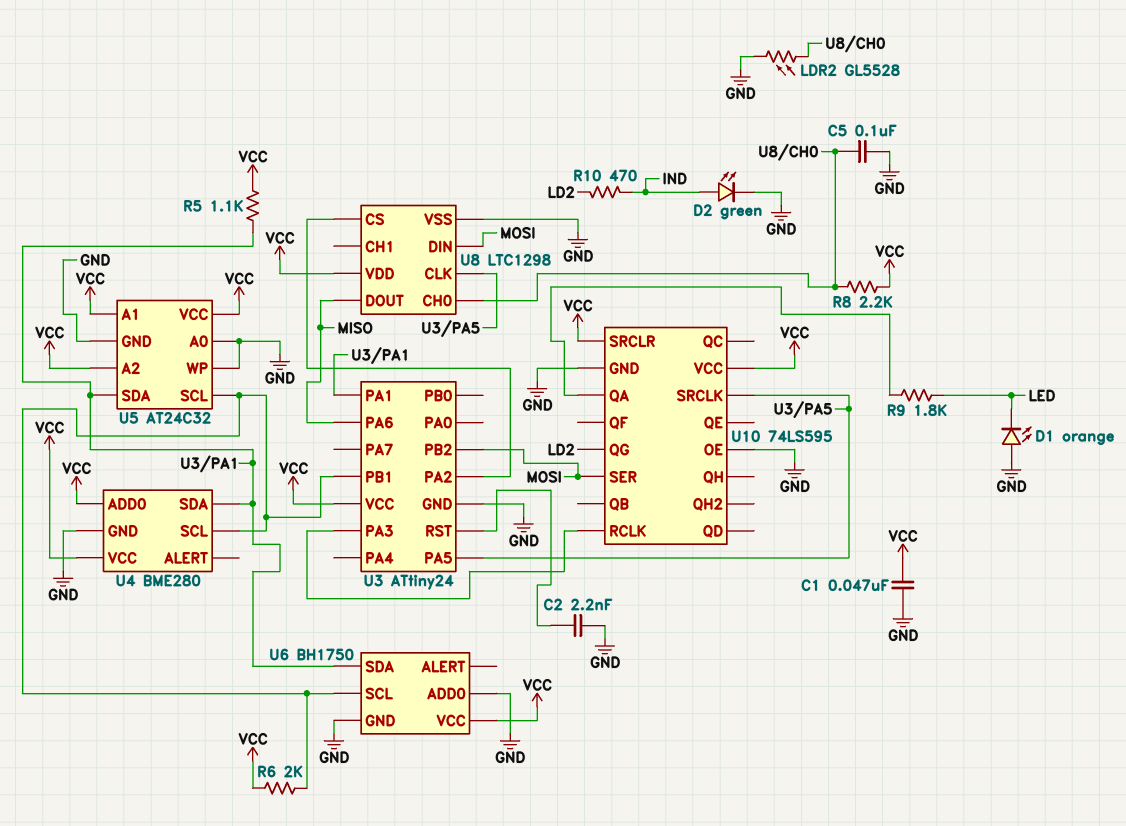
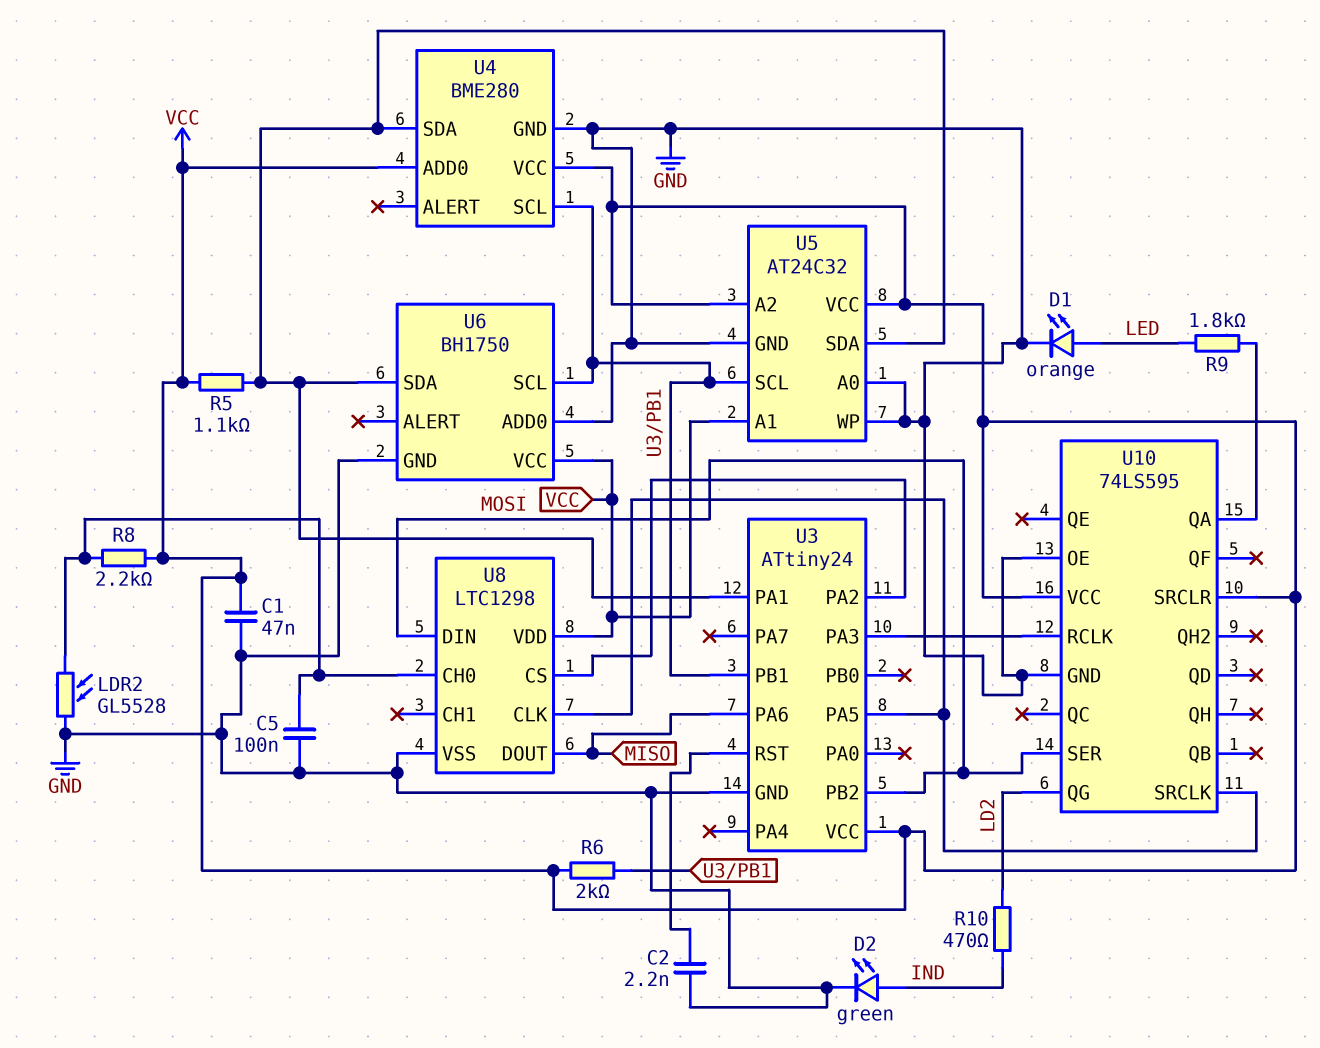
D1: LED orange (A GND, K LED) -> LED orange (A LED, K GND)

